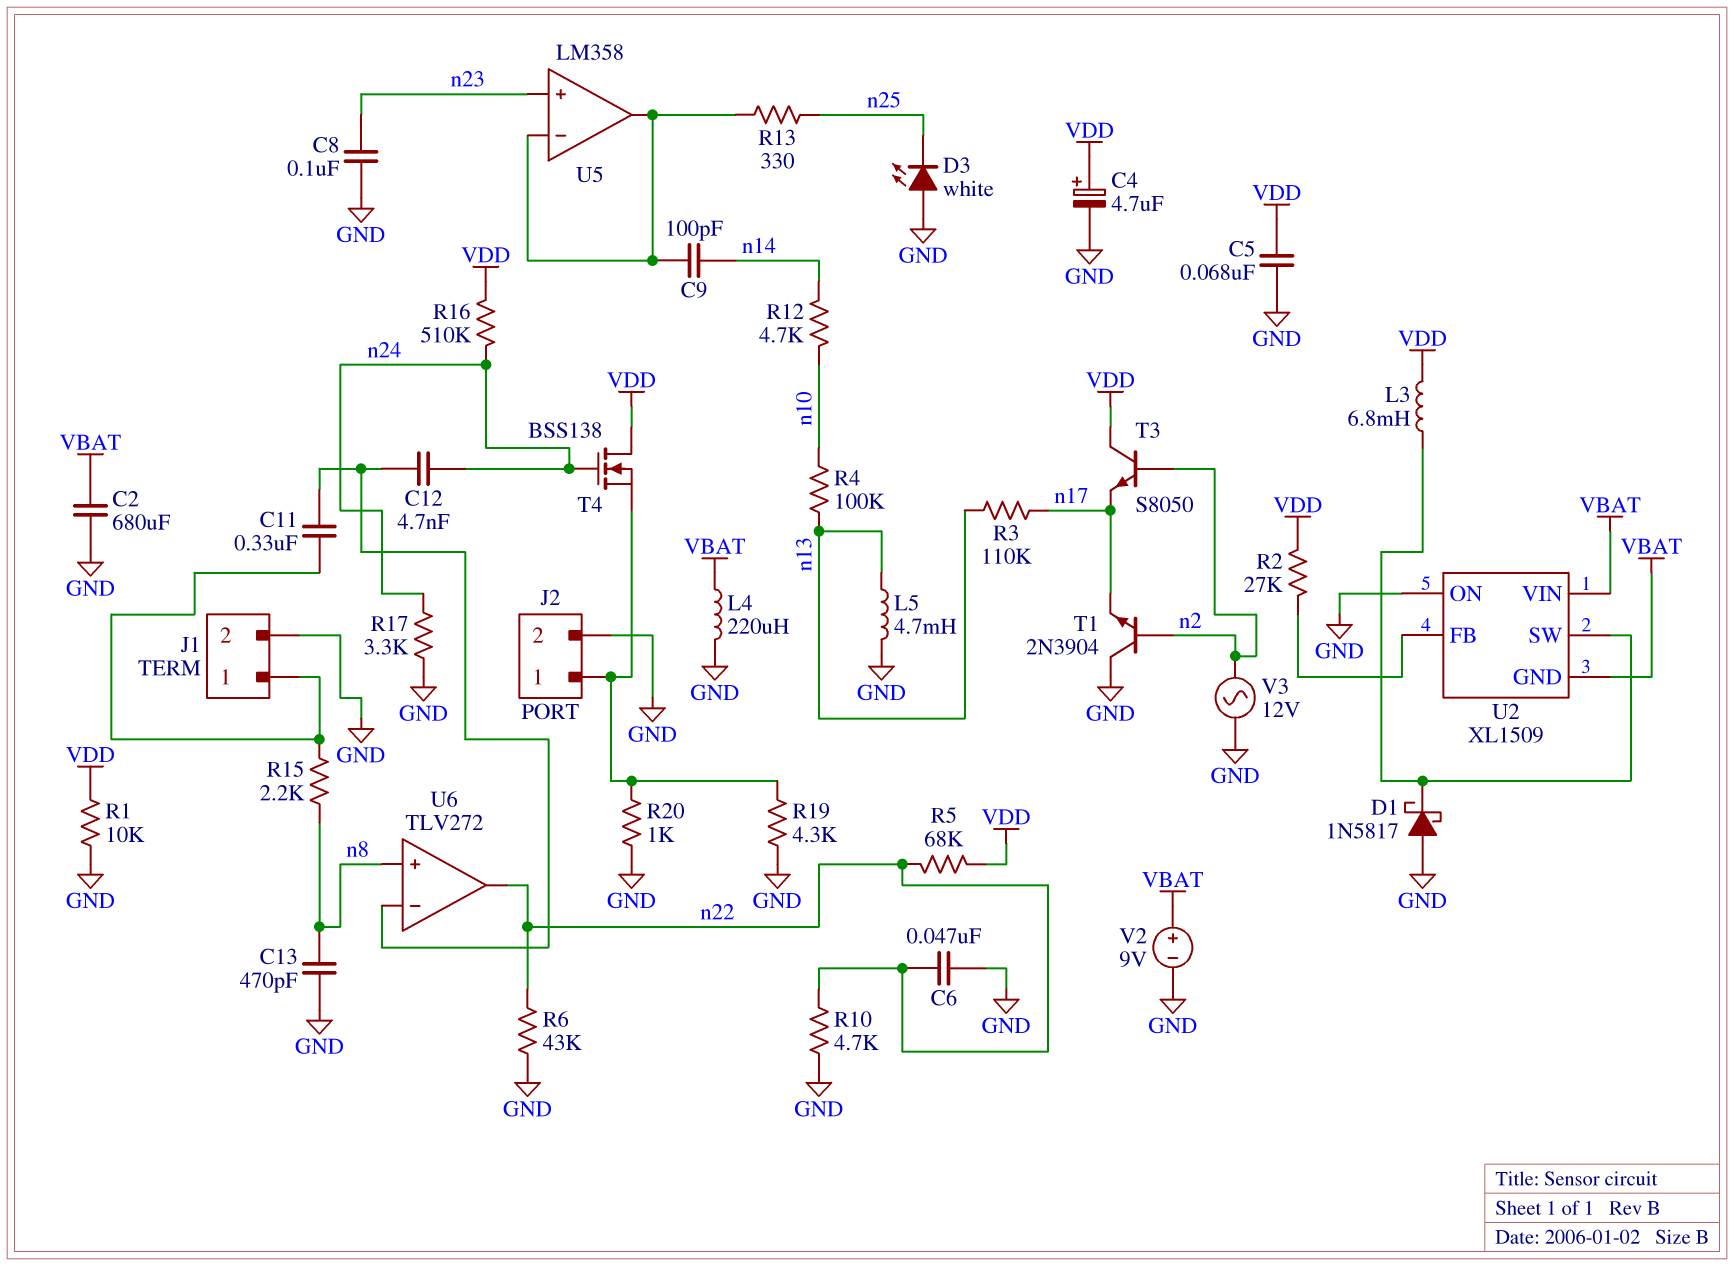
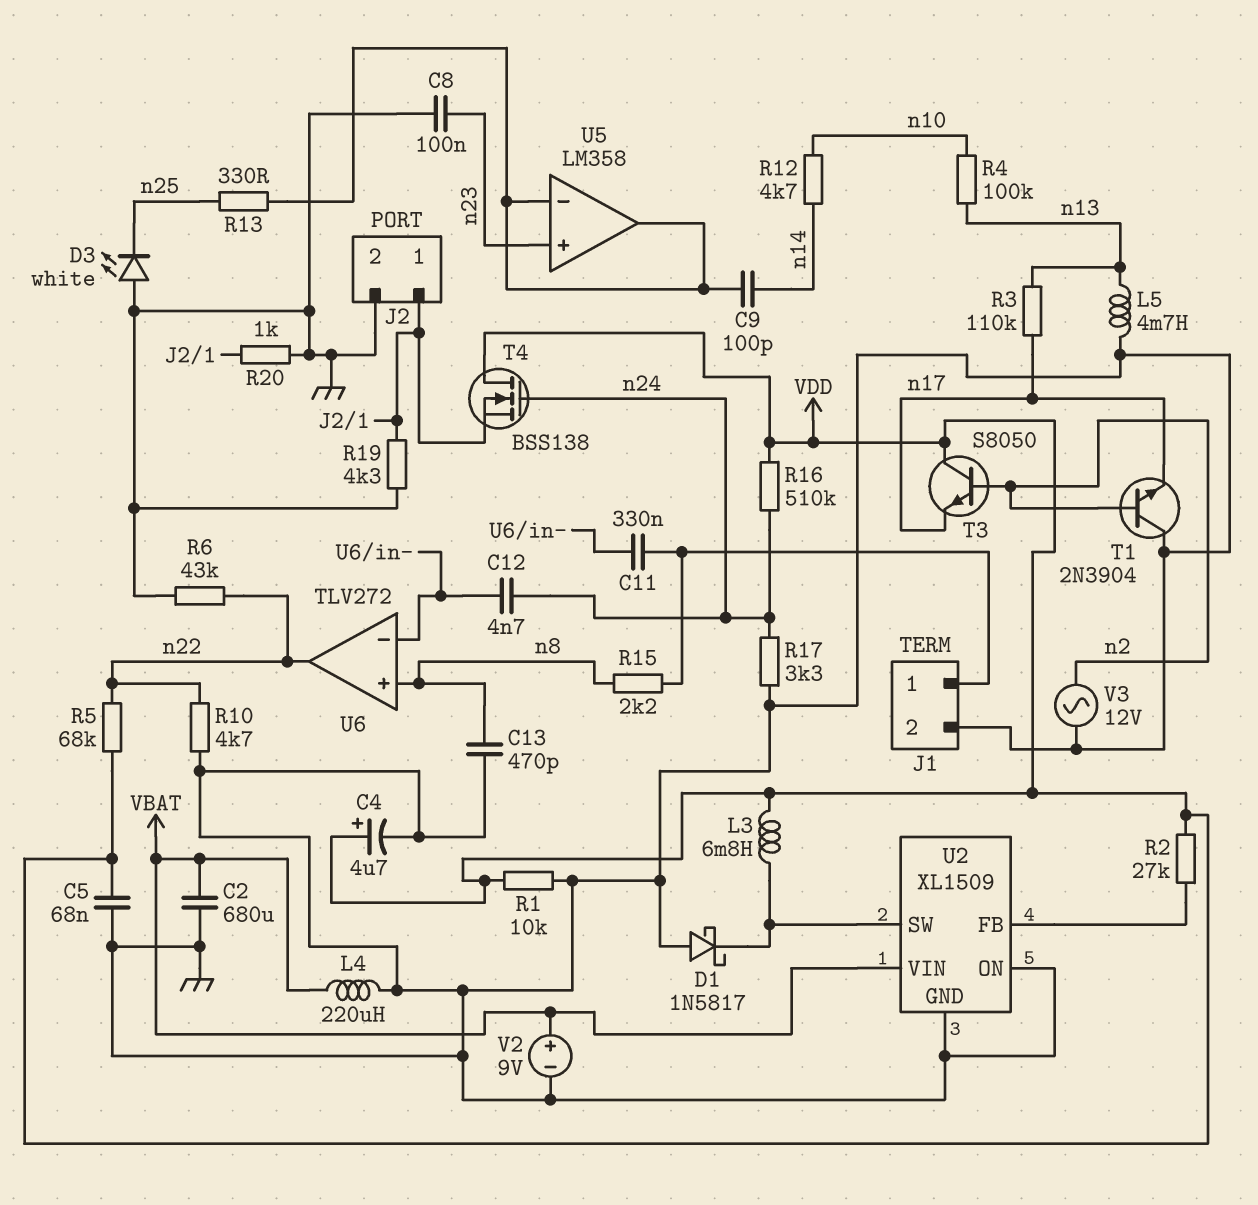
C6: 47nF (GND, n22) -> none
U2 pin GND: VBAT -> GND

